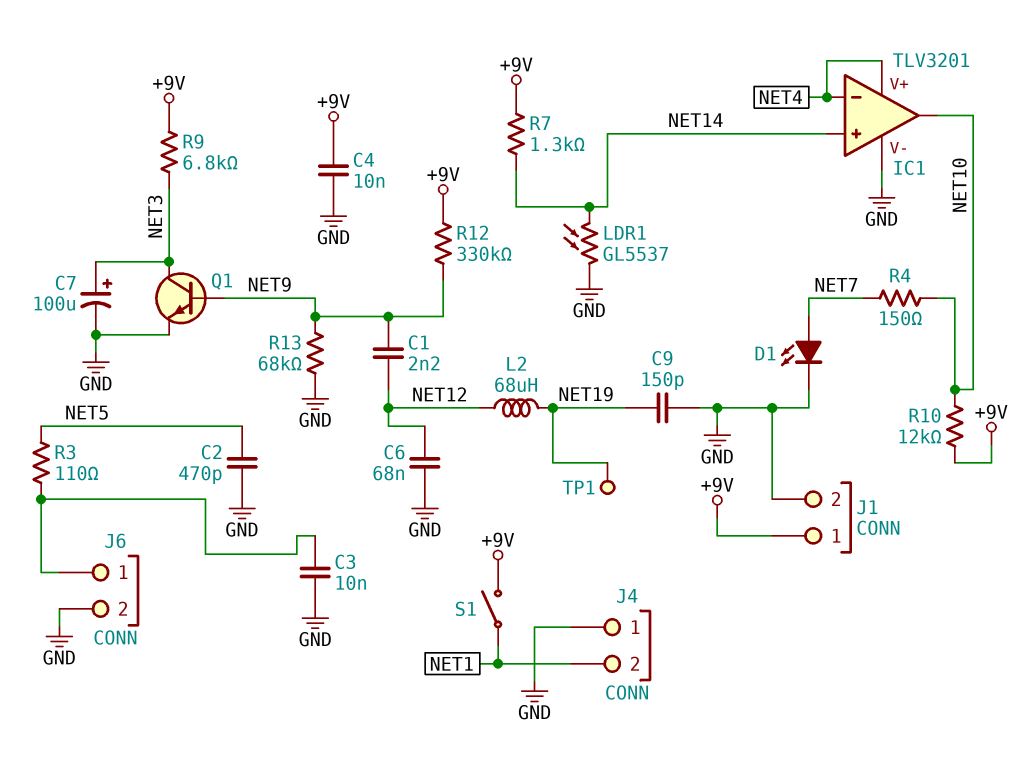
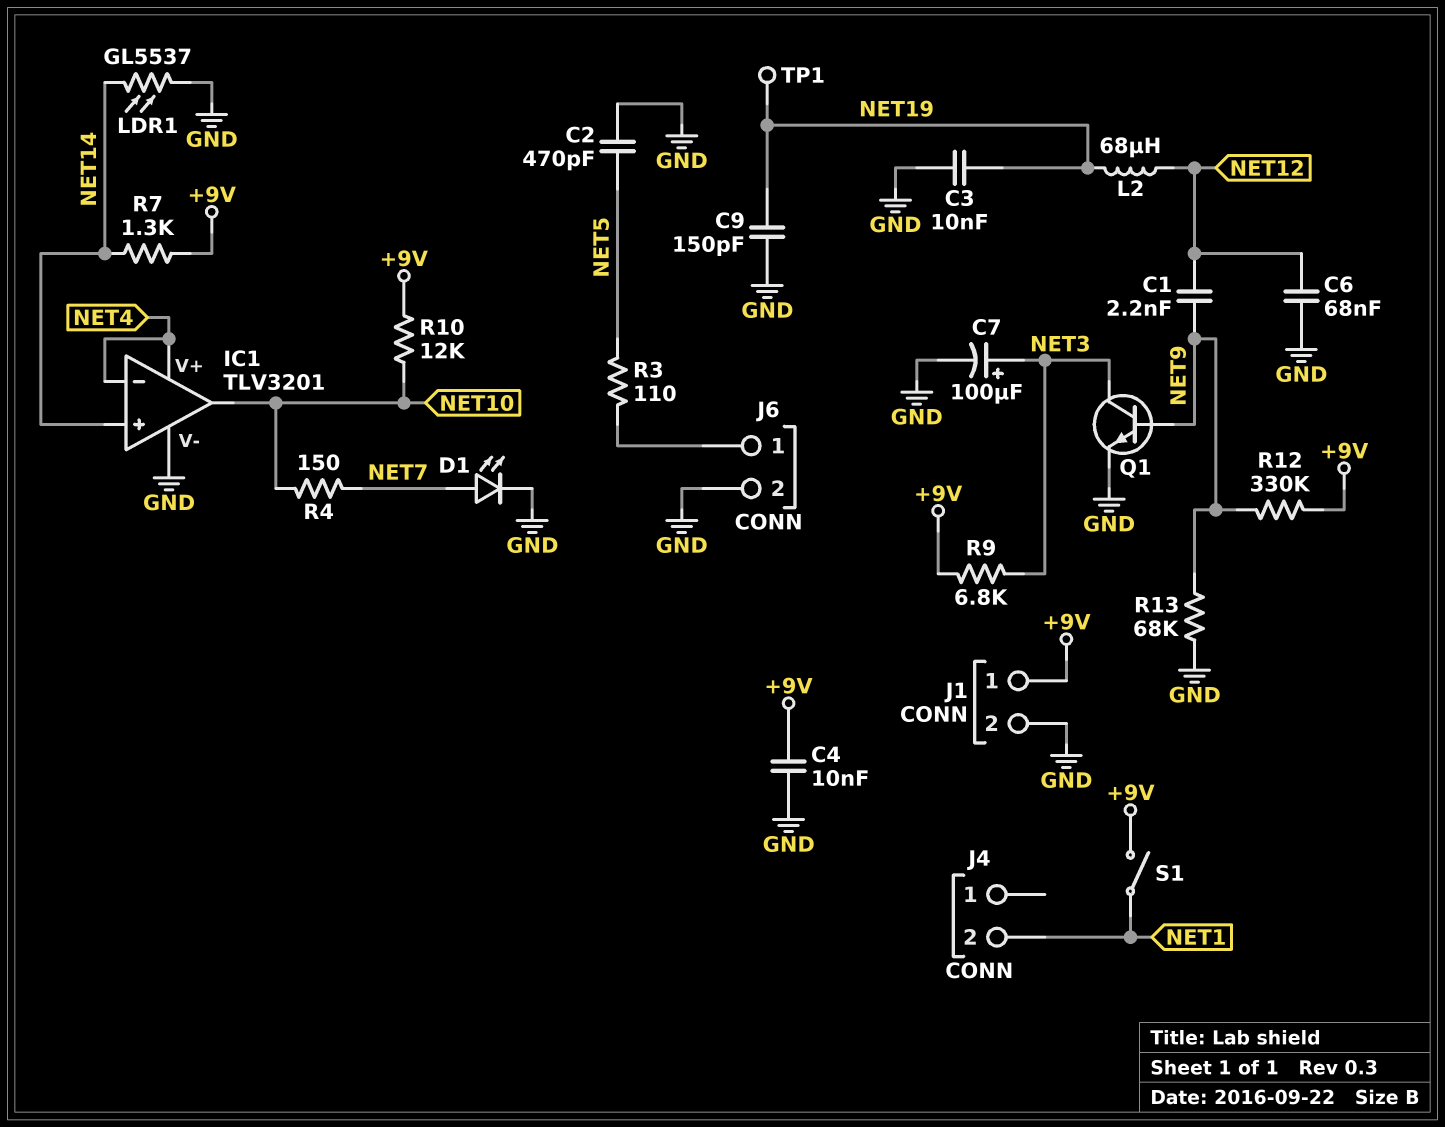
C3: 10nF (GND, J6/1) -> 10nF (GND, NET19)
J4 pin 1: GND -> none

